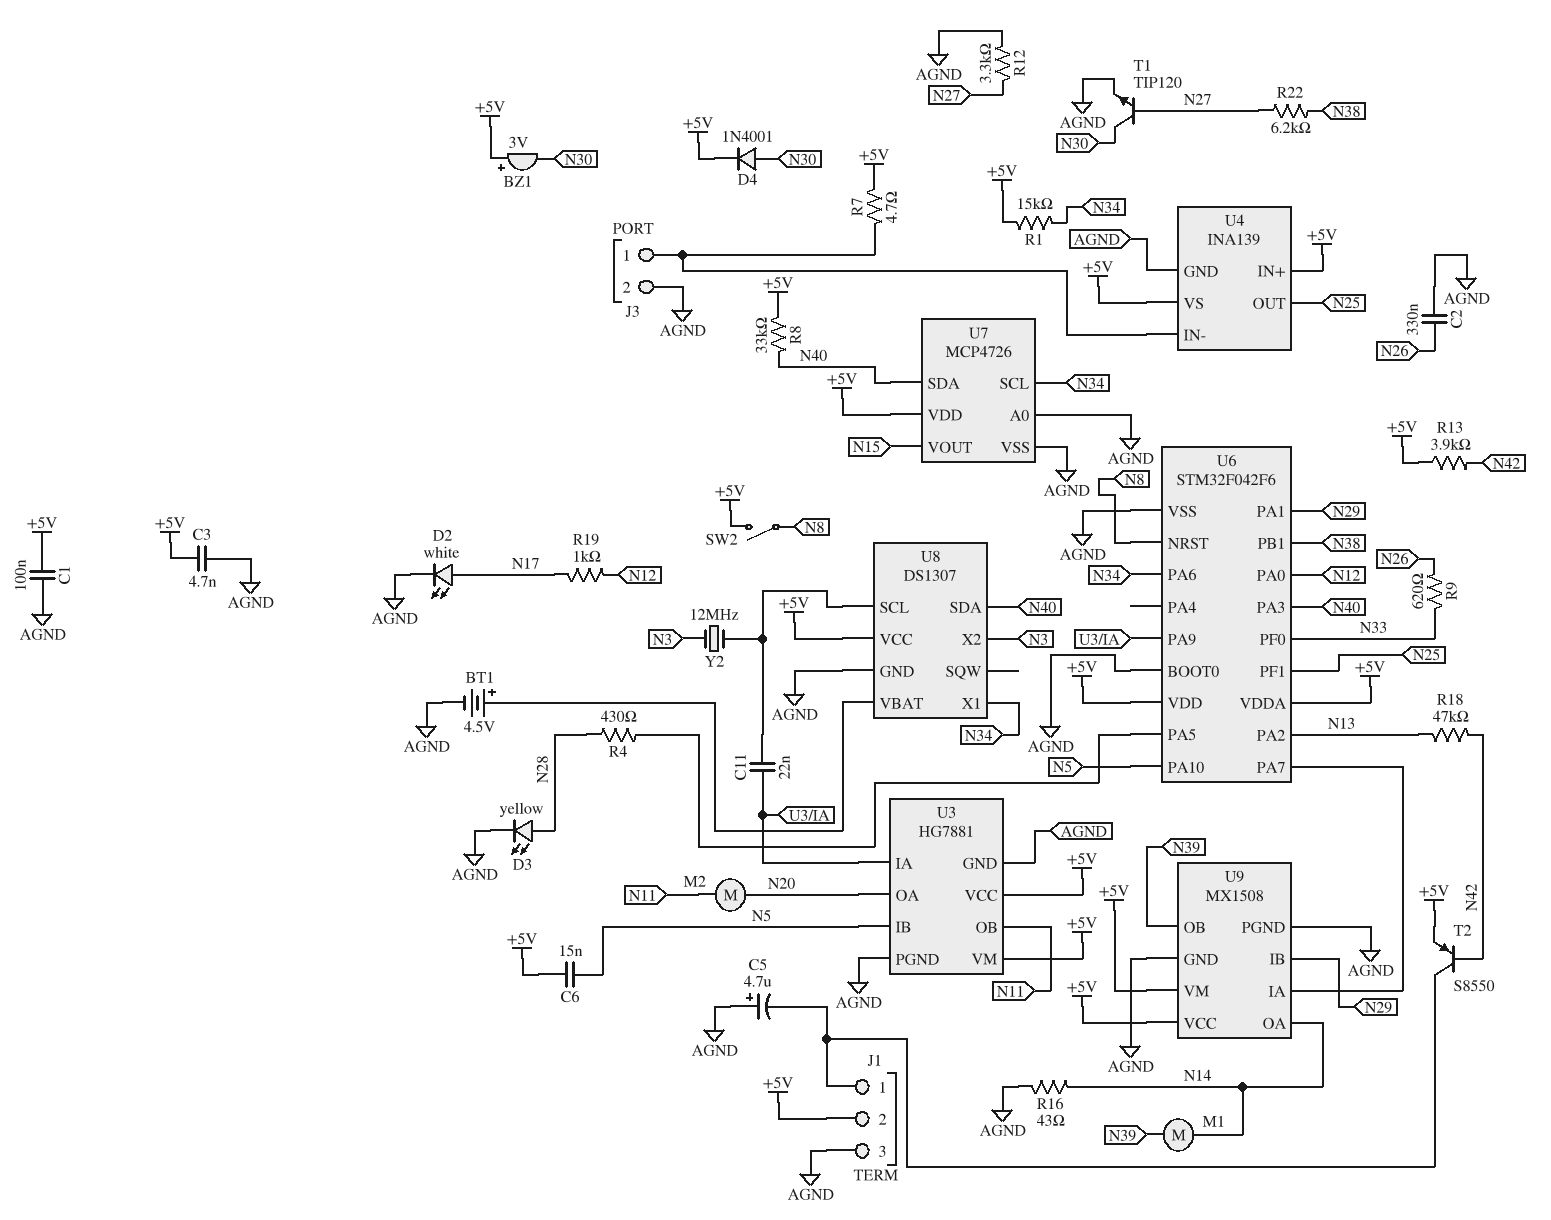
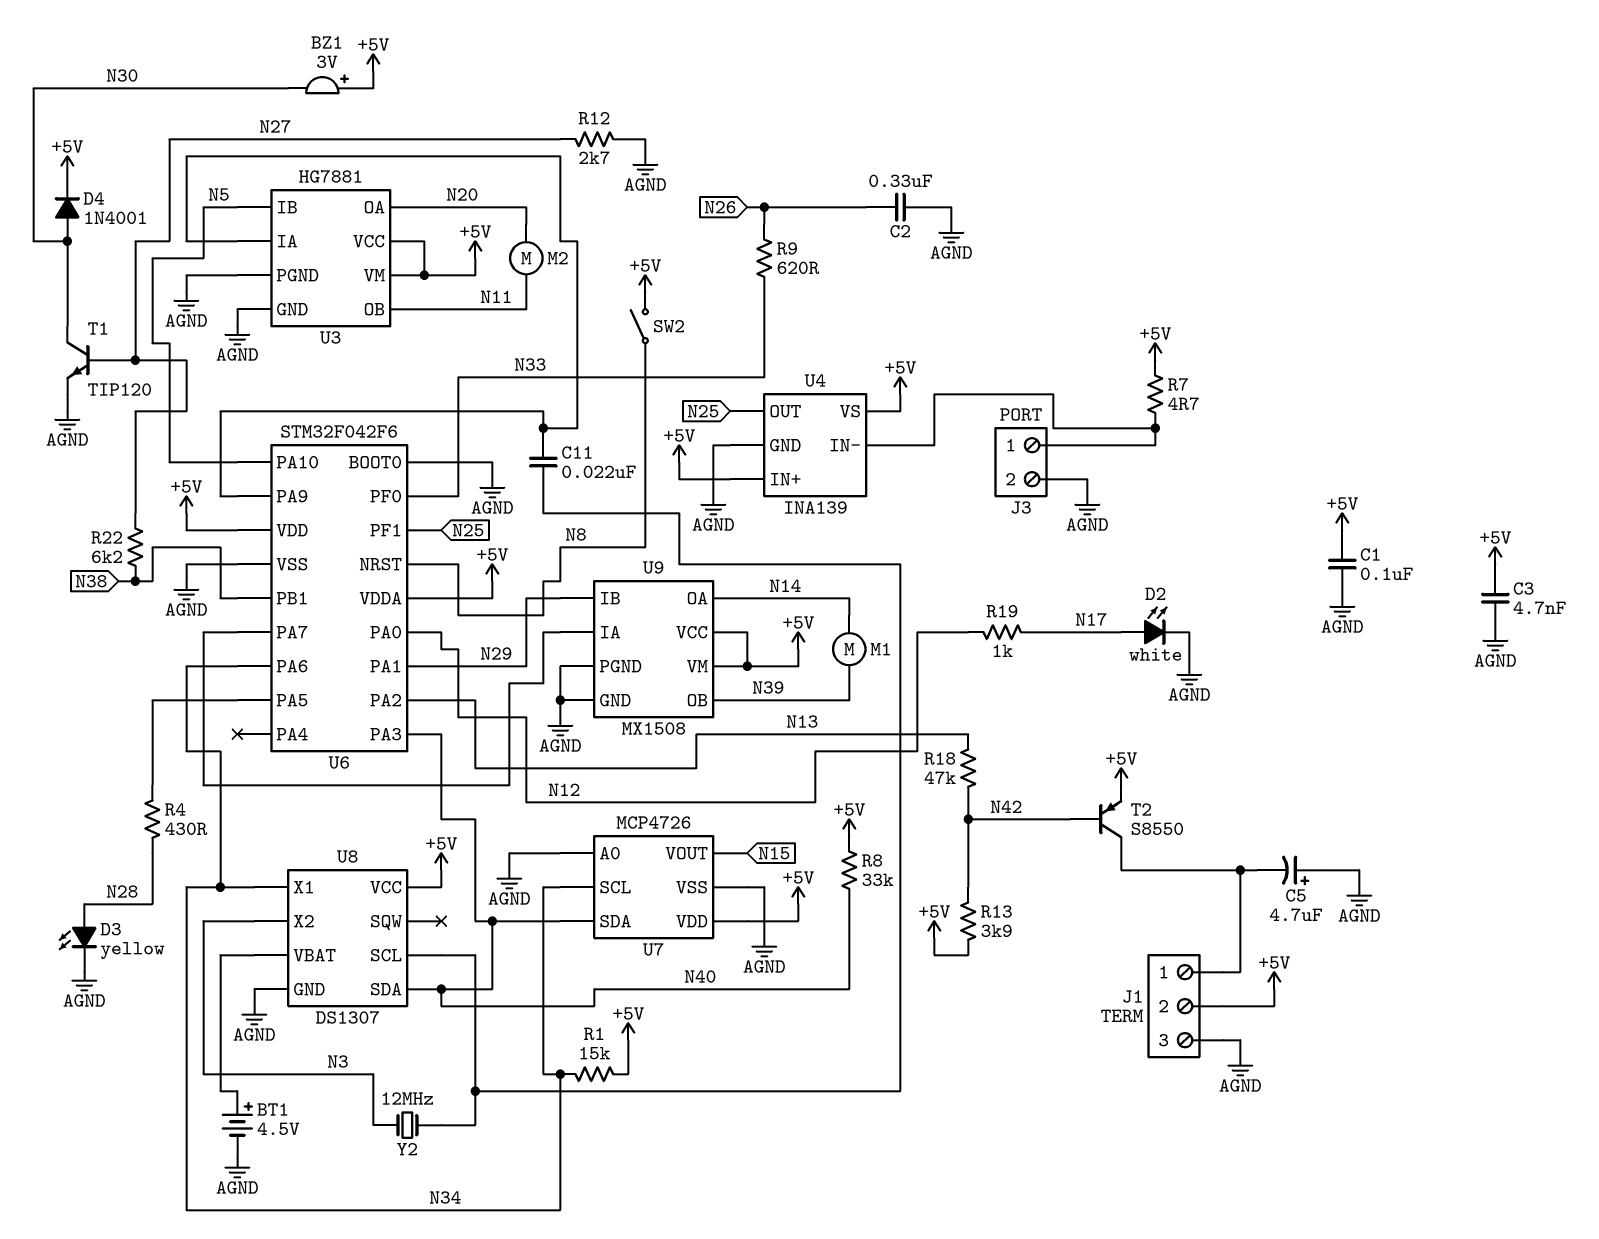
C6: 15nF (+5V, N5) -> none
R12: 3.3k (AGND, N27) -> 2.7k (AGND, N27)
R16: 43 (AGND, N14) -> none

